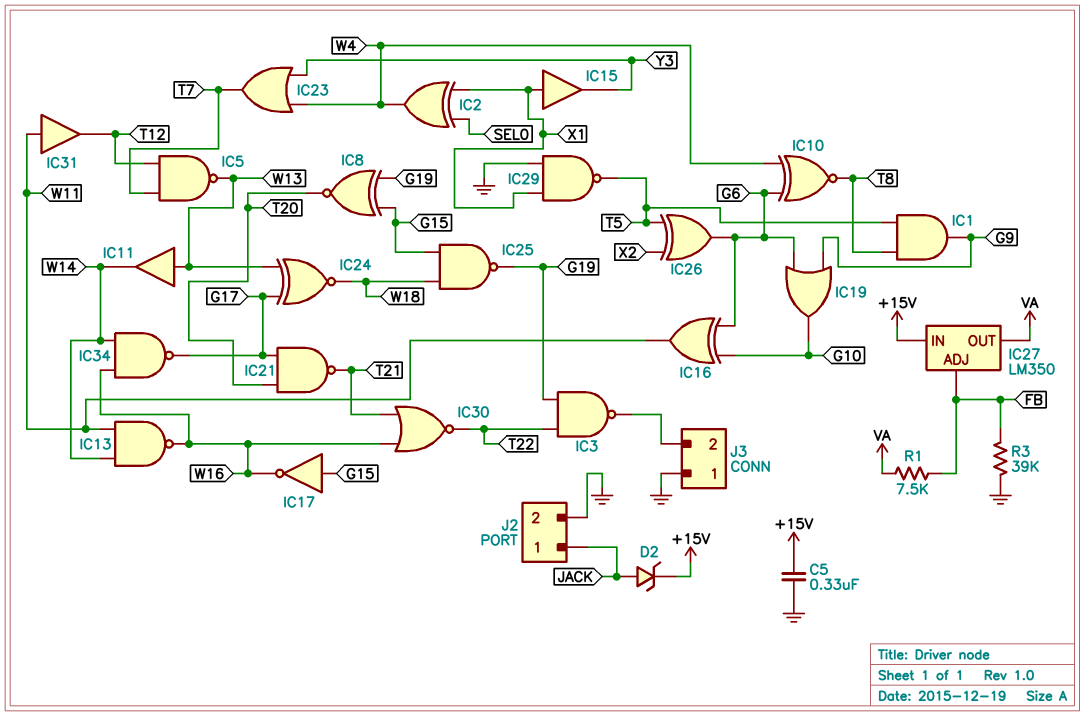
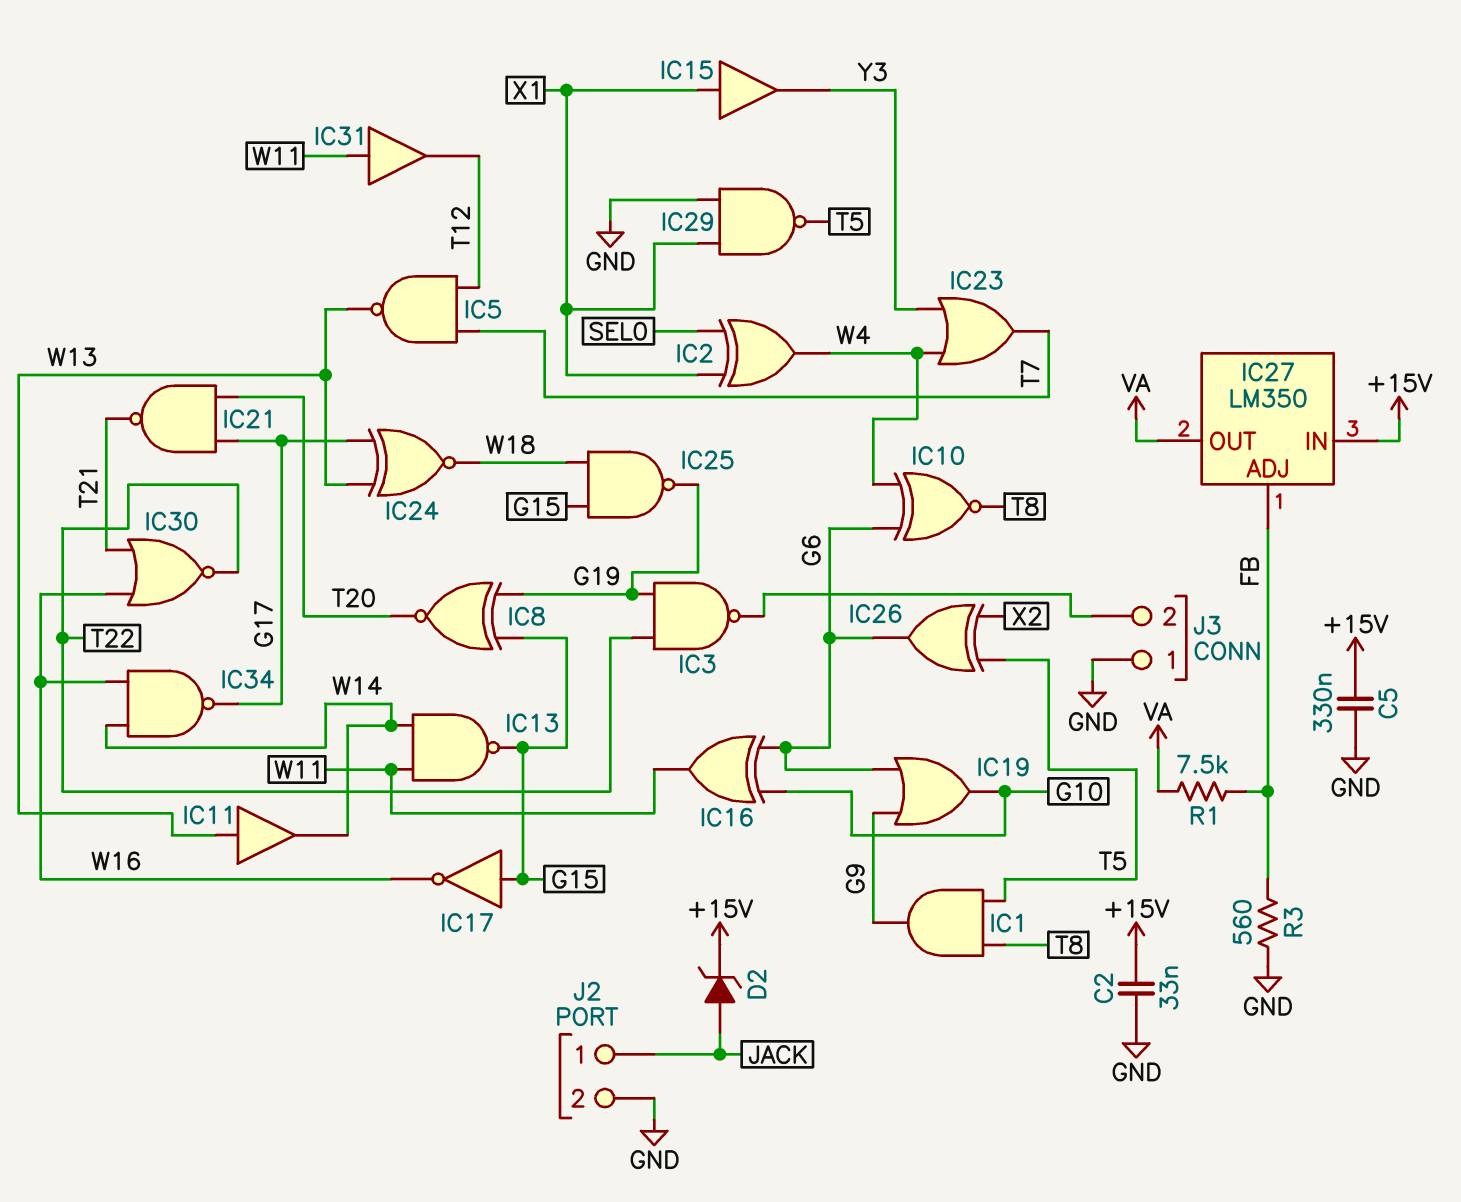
C2: none -> 33nF (+15V, GND)
IC13: NAND (in W11, in W14, out W16) -> NAND (in W11, in W14, out G15)
R3: 39k (FB, GND) -> 560 (FB, GND)

